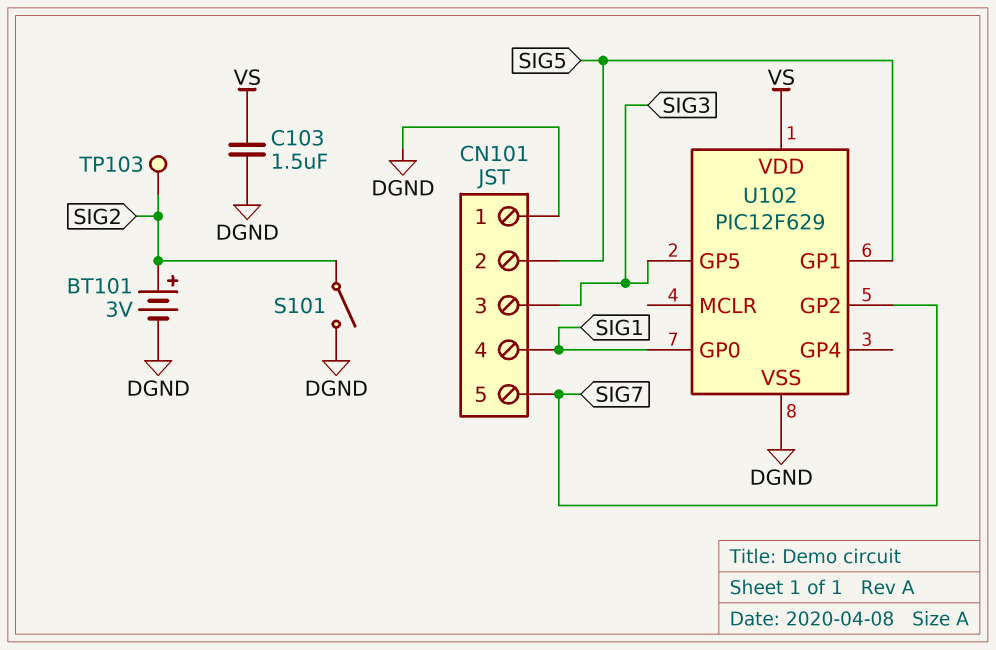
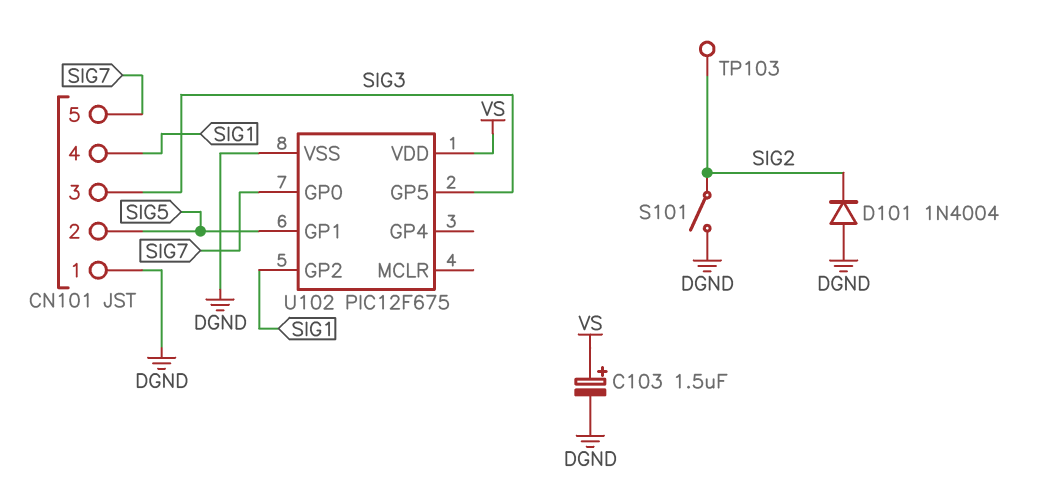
BT101: 3V (plus SIG2, minus DGND) -> none
C103: 1.5uF (DGND, VS) -> 1.5uF (plus VS, minus DGND)
D101: none -> diode 1N4004 (A DGND, K SIG2)
U102: PIC12F629 -> PIC12F675
U102 pin GP0: SIG1 -> SIG7
U102 pin GP2: SIG7 -> SIG1

